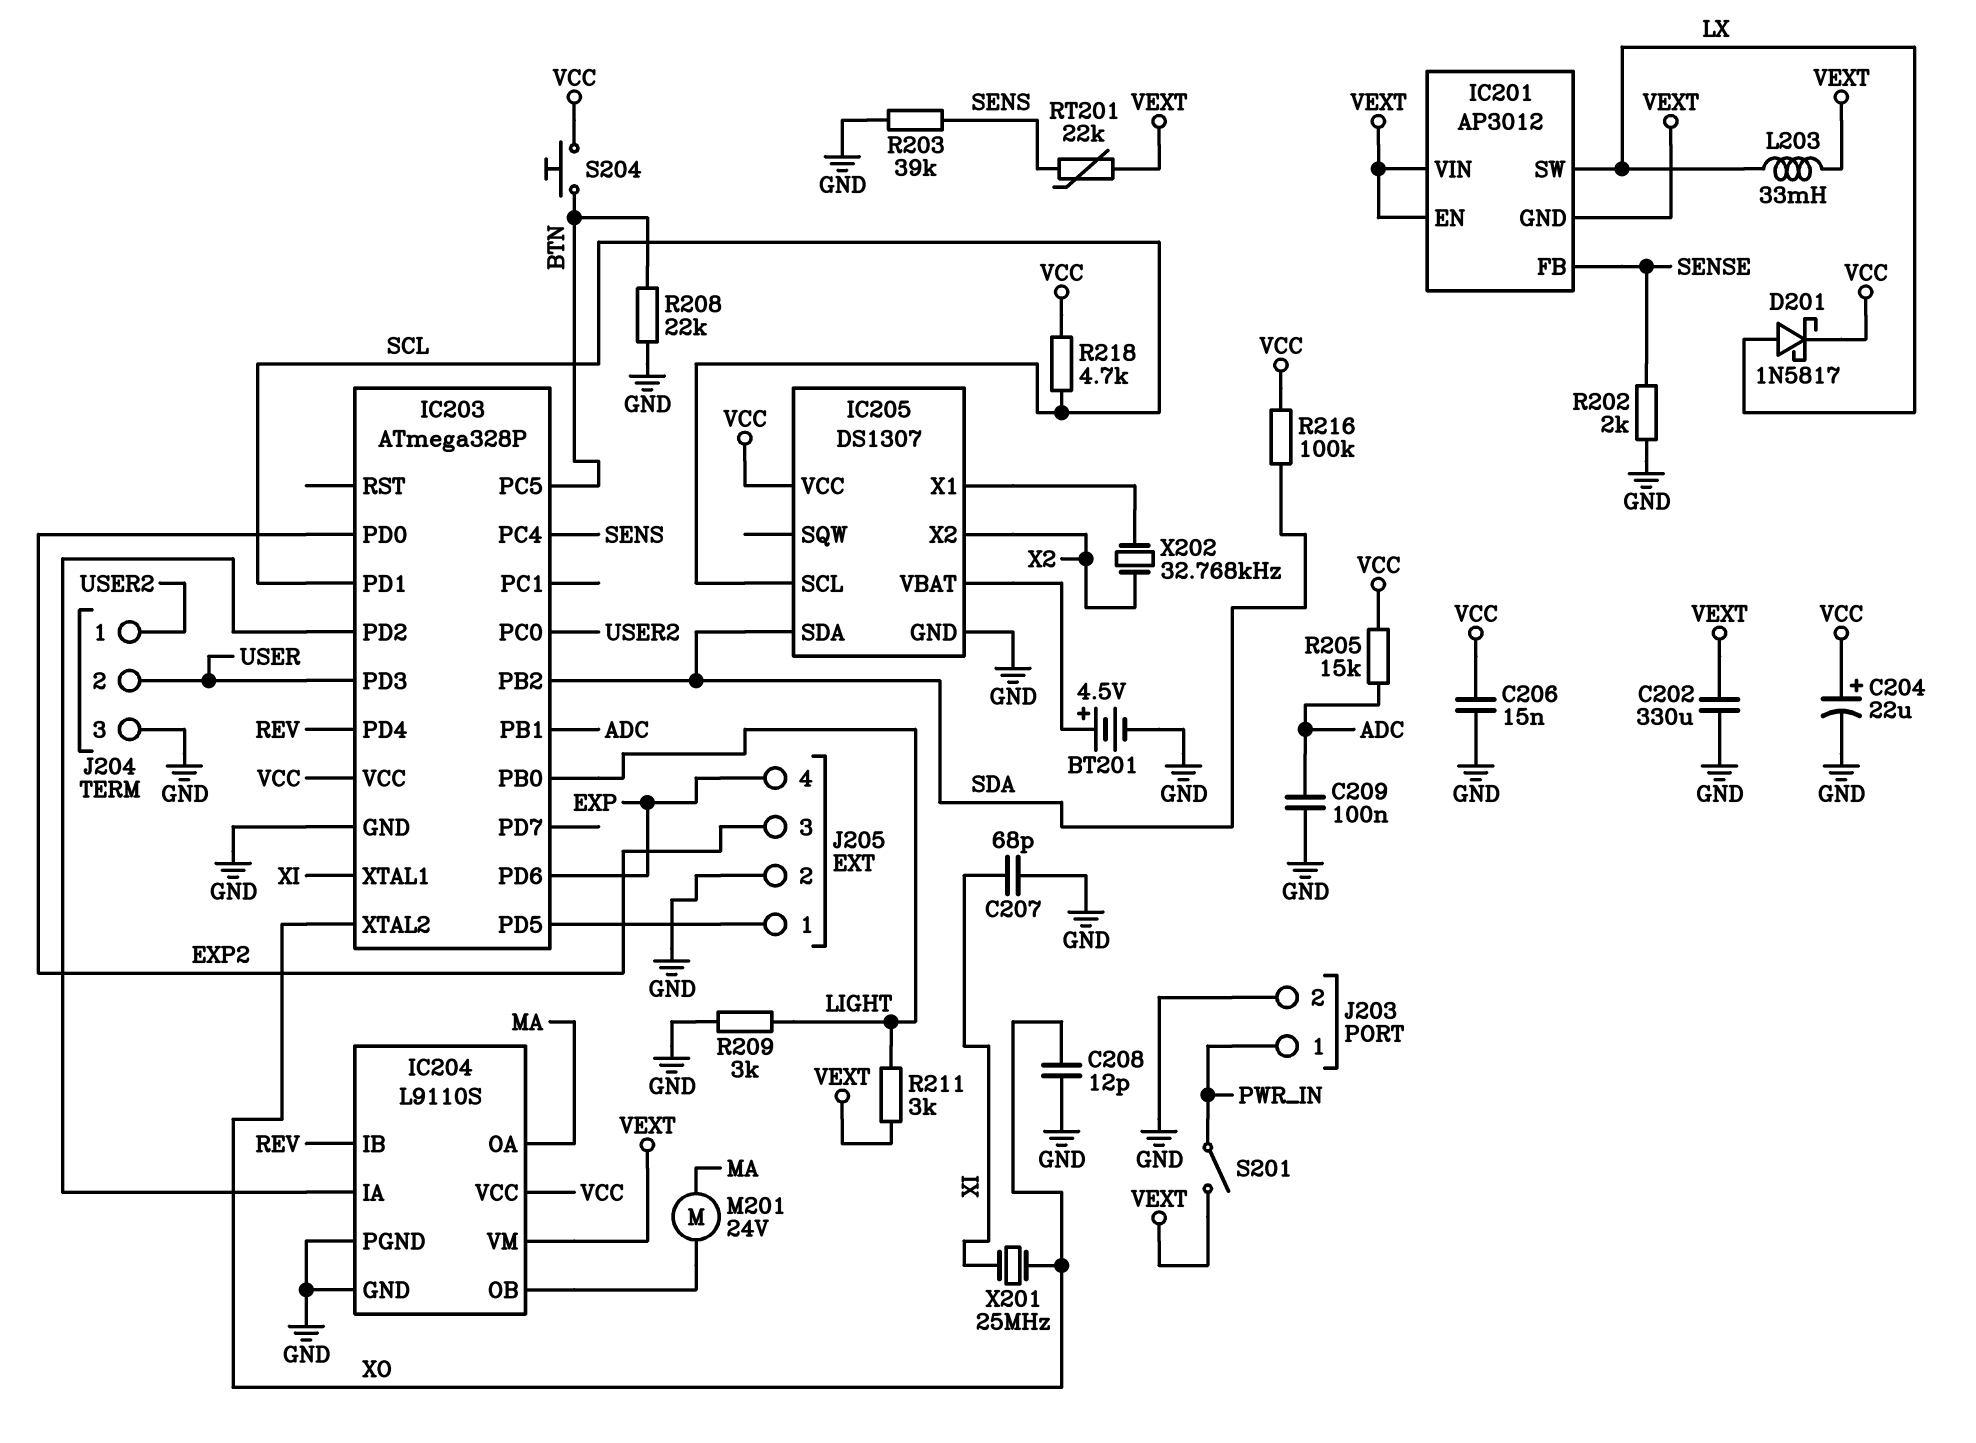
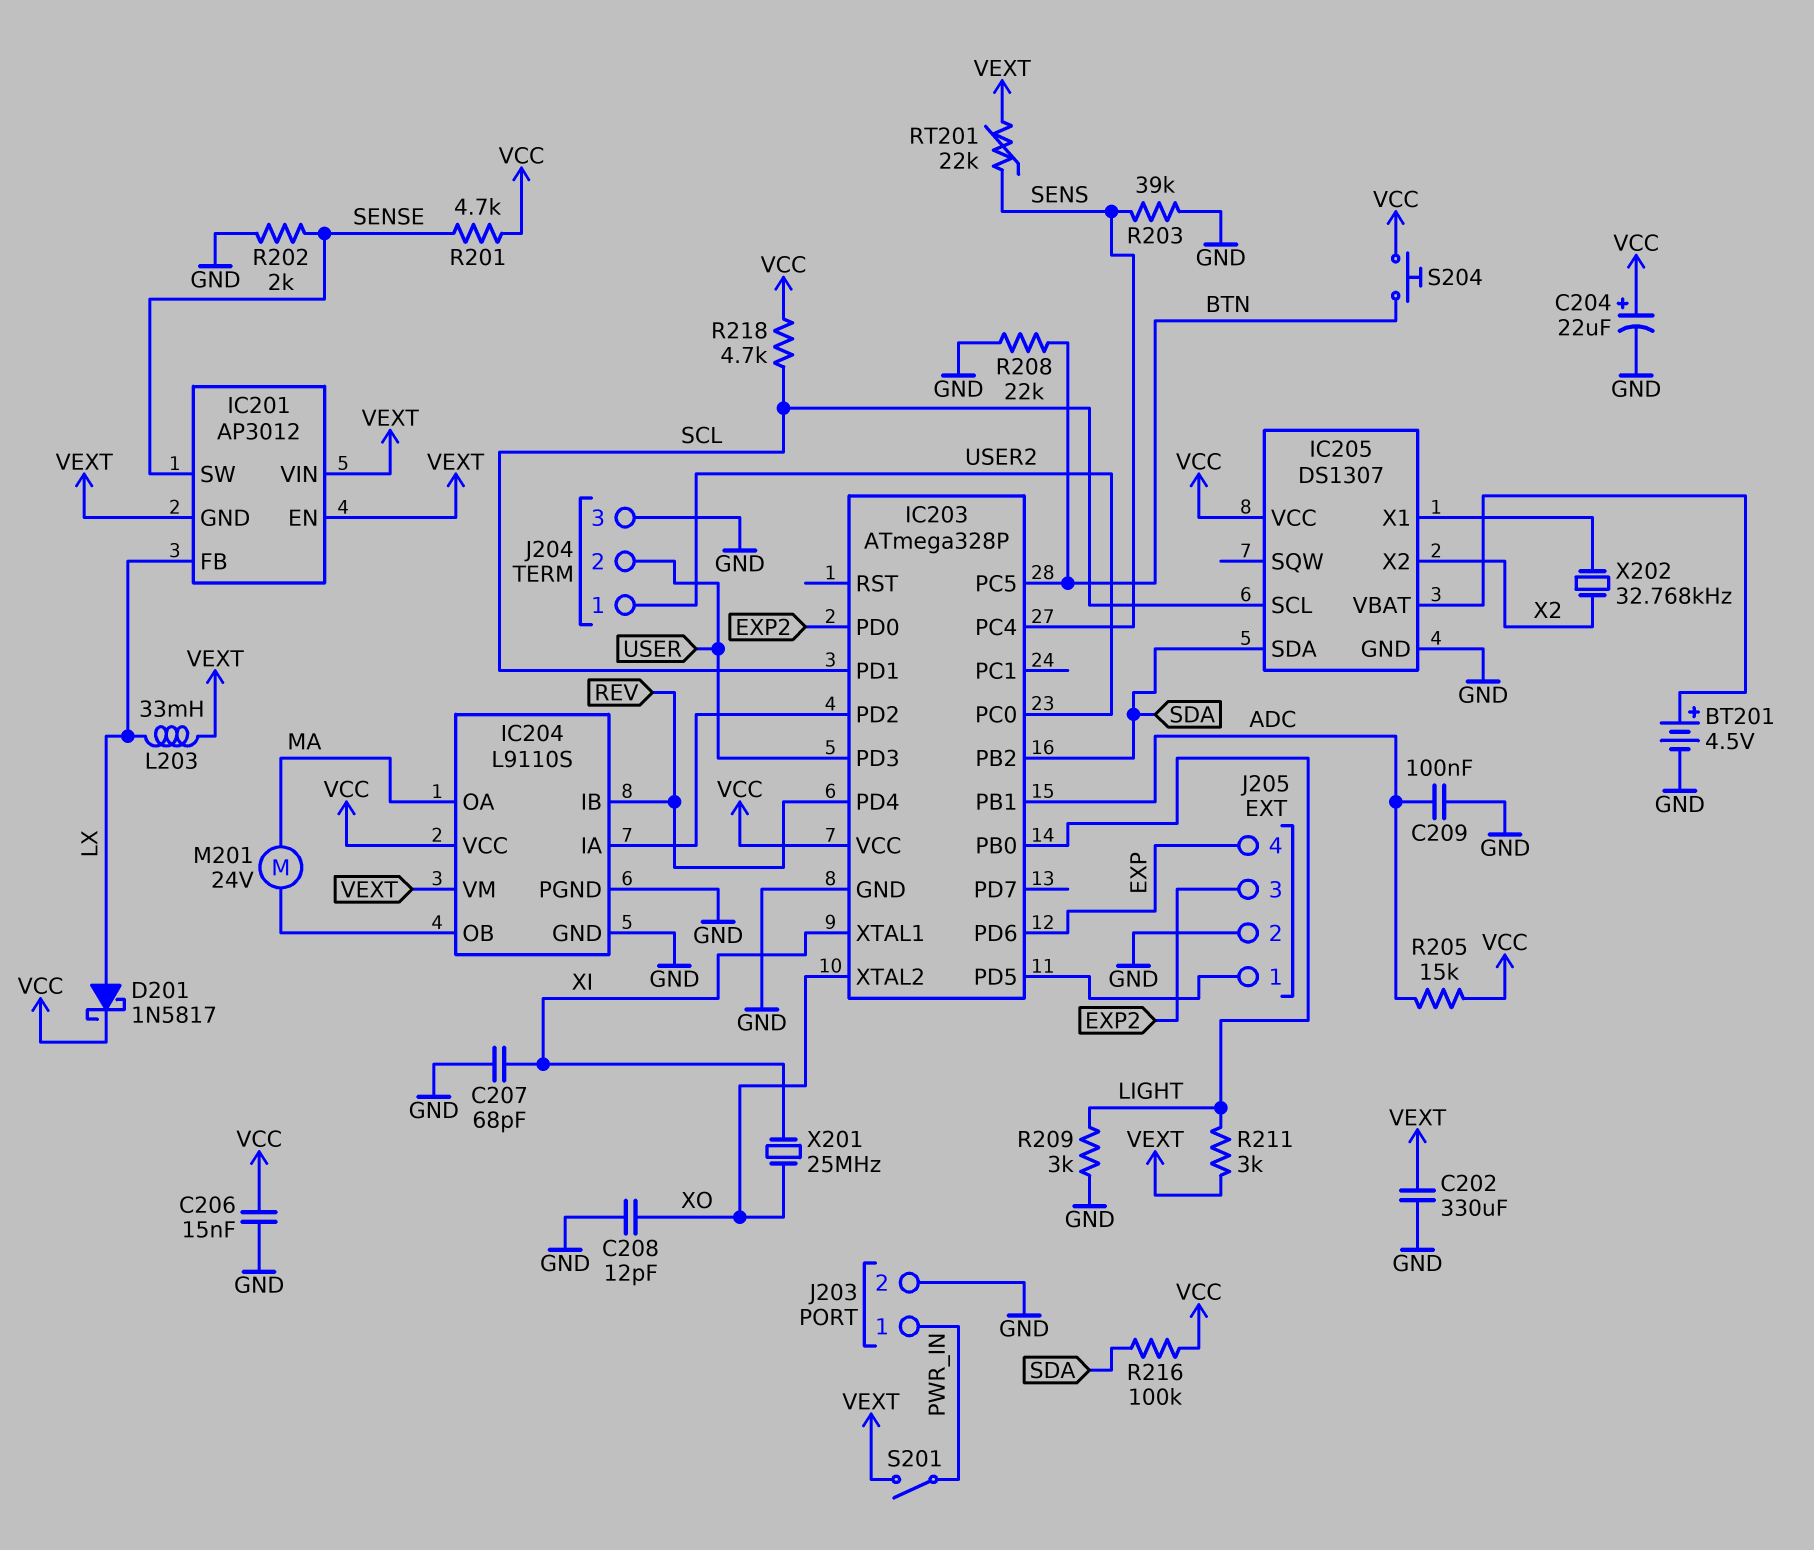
IC201 pin FB: SENSE -> LX
IC201 pin SW: LX -> SENSE
R201: none -> 4.7k (SENSE, VCC)

